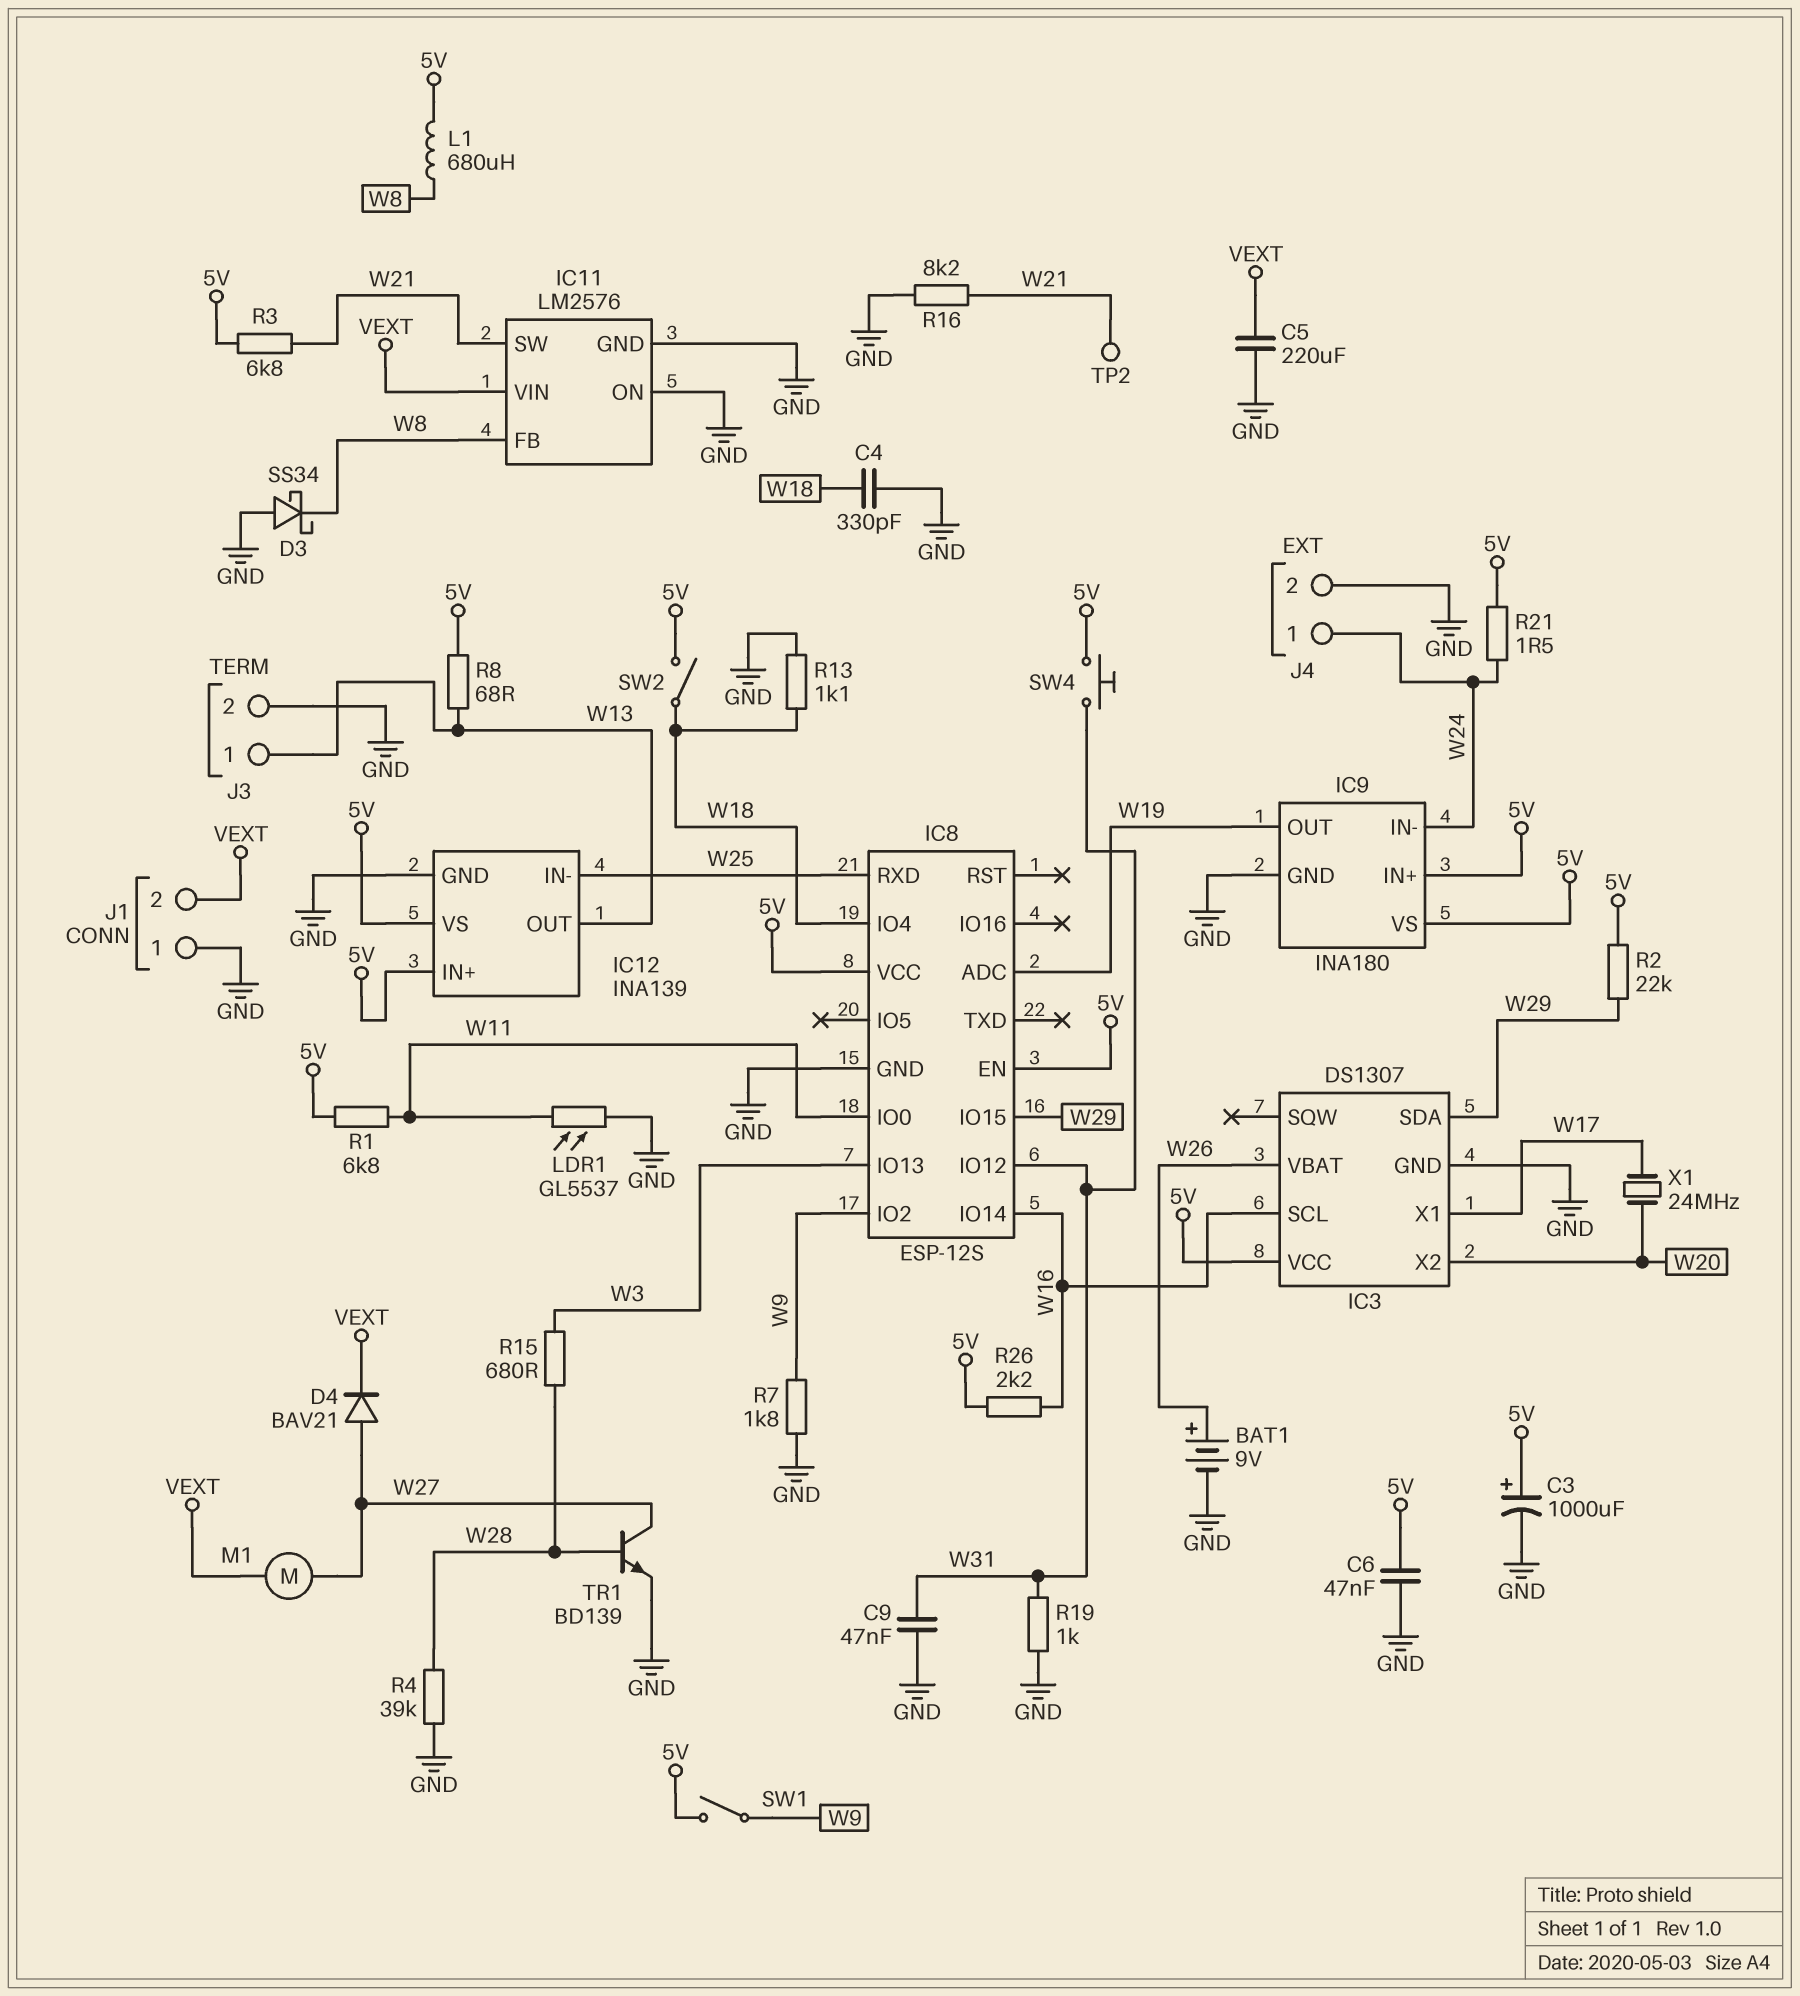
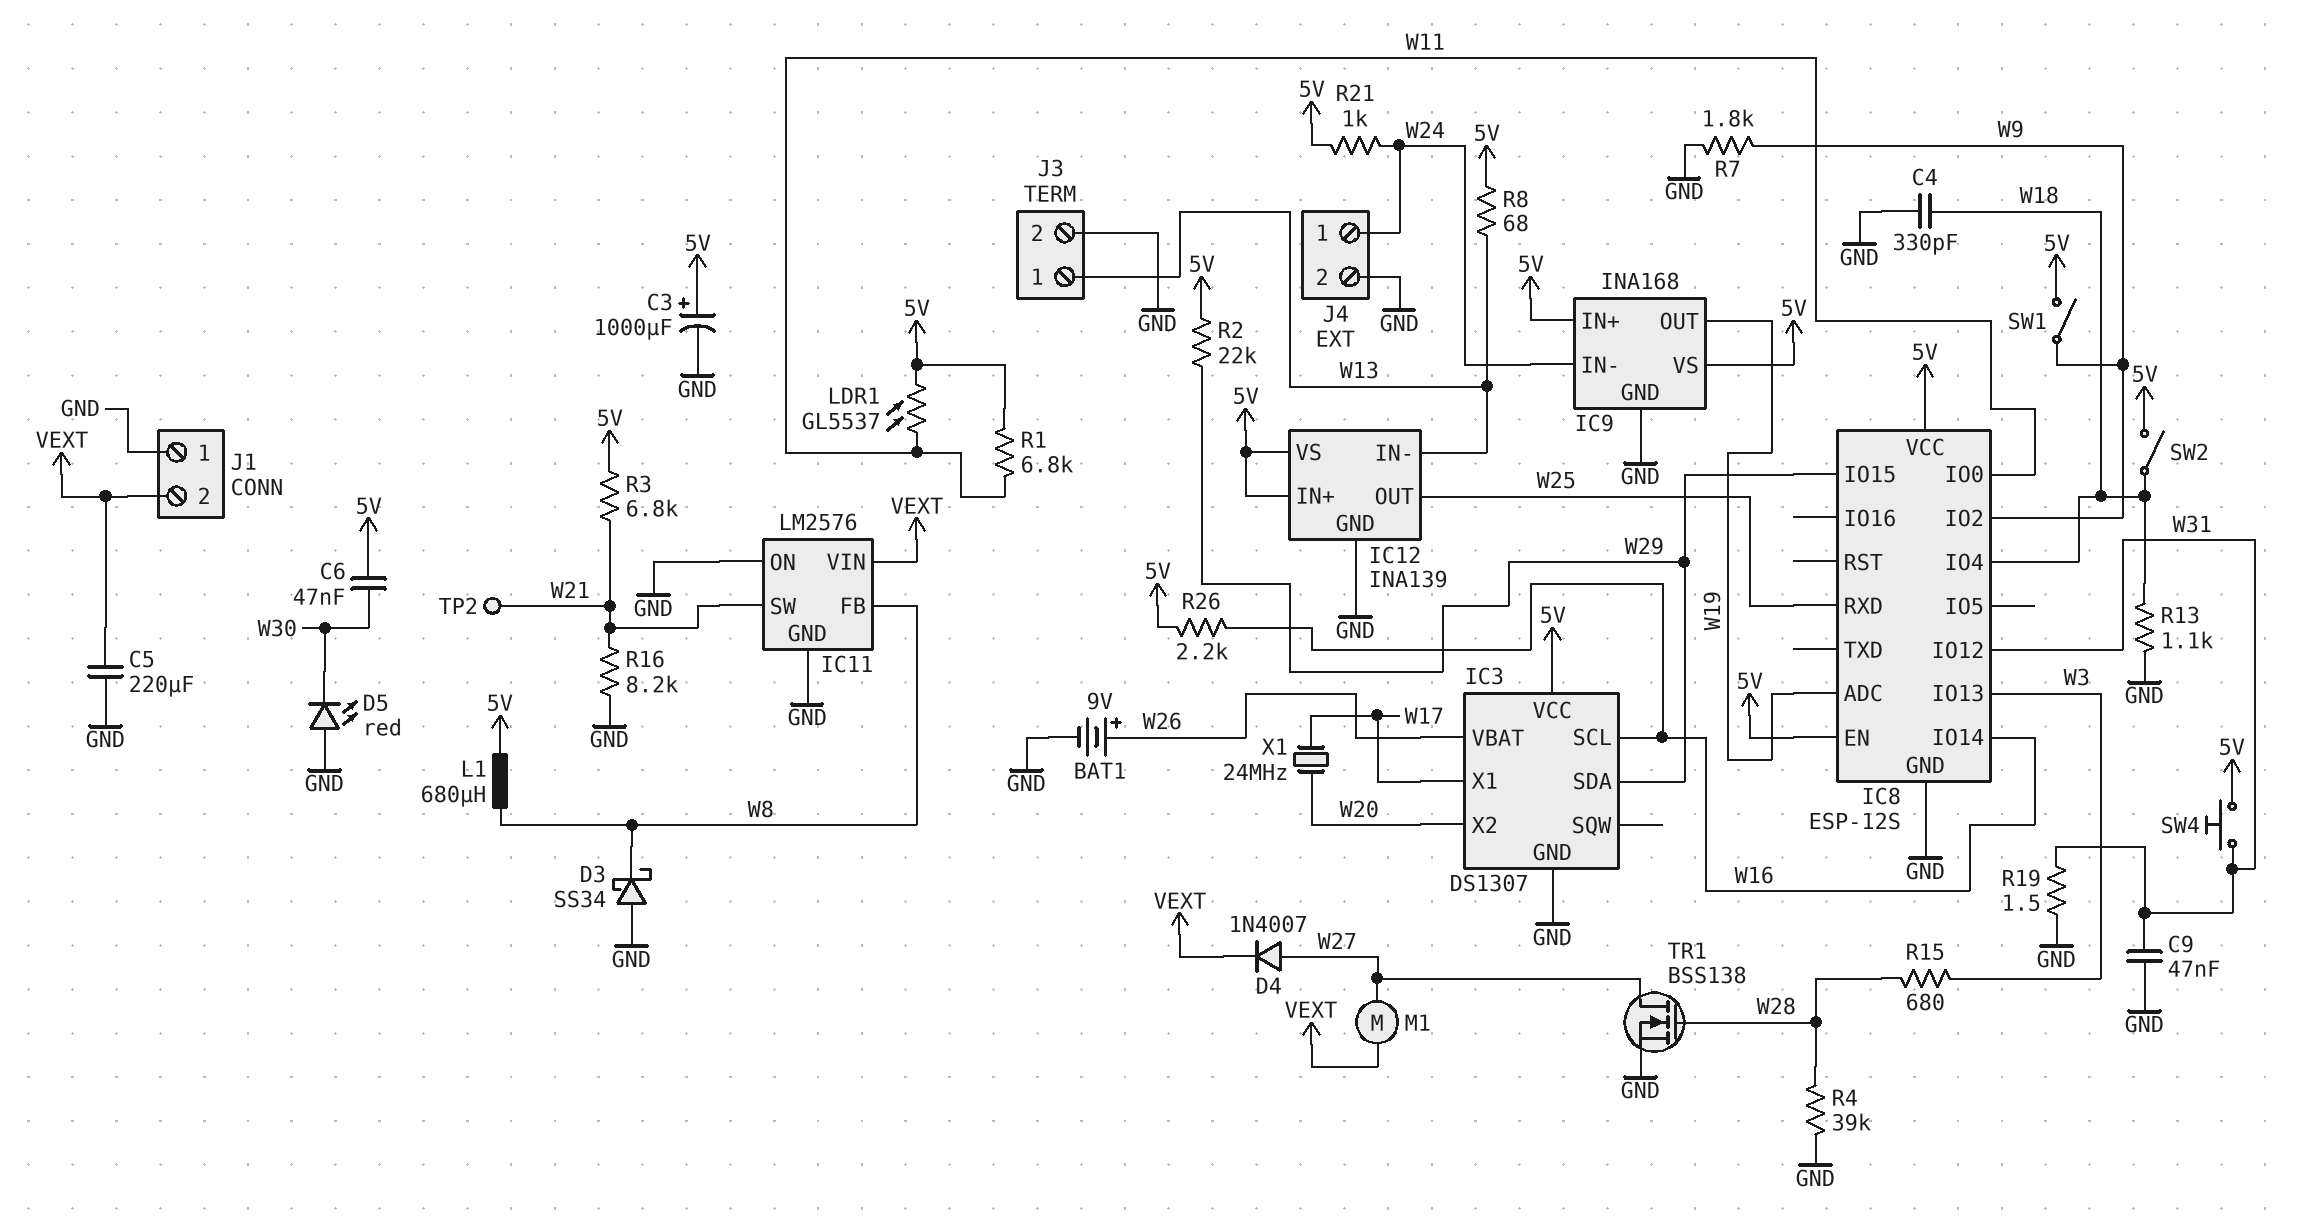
C6: 47nF (5V, GND) -> 47nF (5V, W30)
D4: diode BAV21 (A W27, K VEXT) -> diode 1N4007 (A W27, K VEXT)
D5: none -> LED red (A GND, K W30)
IC9: INA180 -> INA168
IC12 pin IN-: W25 -> W13
IC12 pin OUT: W13 -> W25
LDR1: GL5537 (GND, W11) -> GL5537 (5V, W11)
R19: 1k (GND, W31) -> 1.5 (GND, W31)
R21: 1.5 (5V, W24) -> 1k (5V, W24)
TR1: NPN BD139 (B W28, C W27, E GND) -> NMOS BSS138 (G W28, D W27, S GND)

